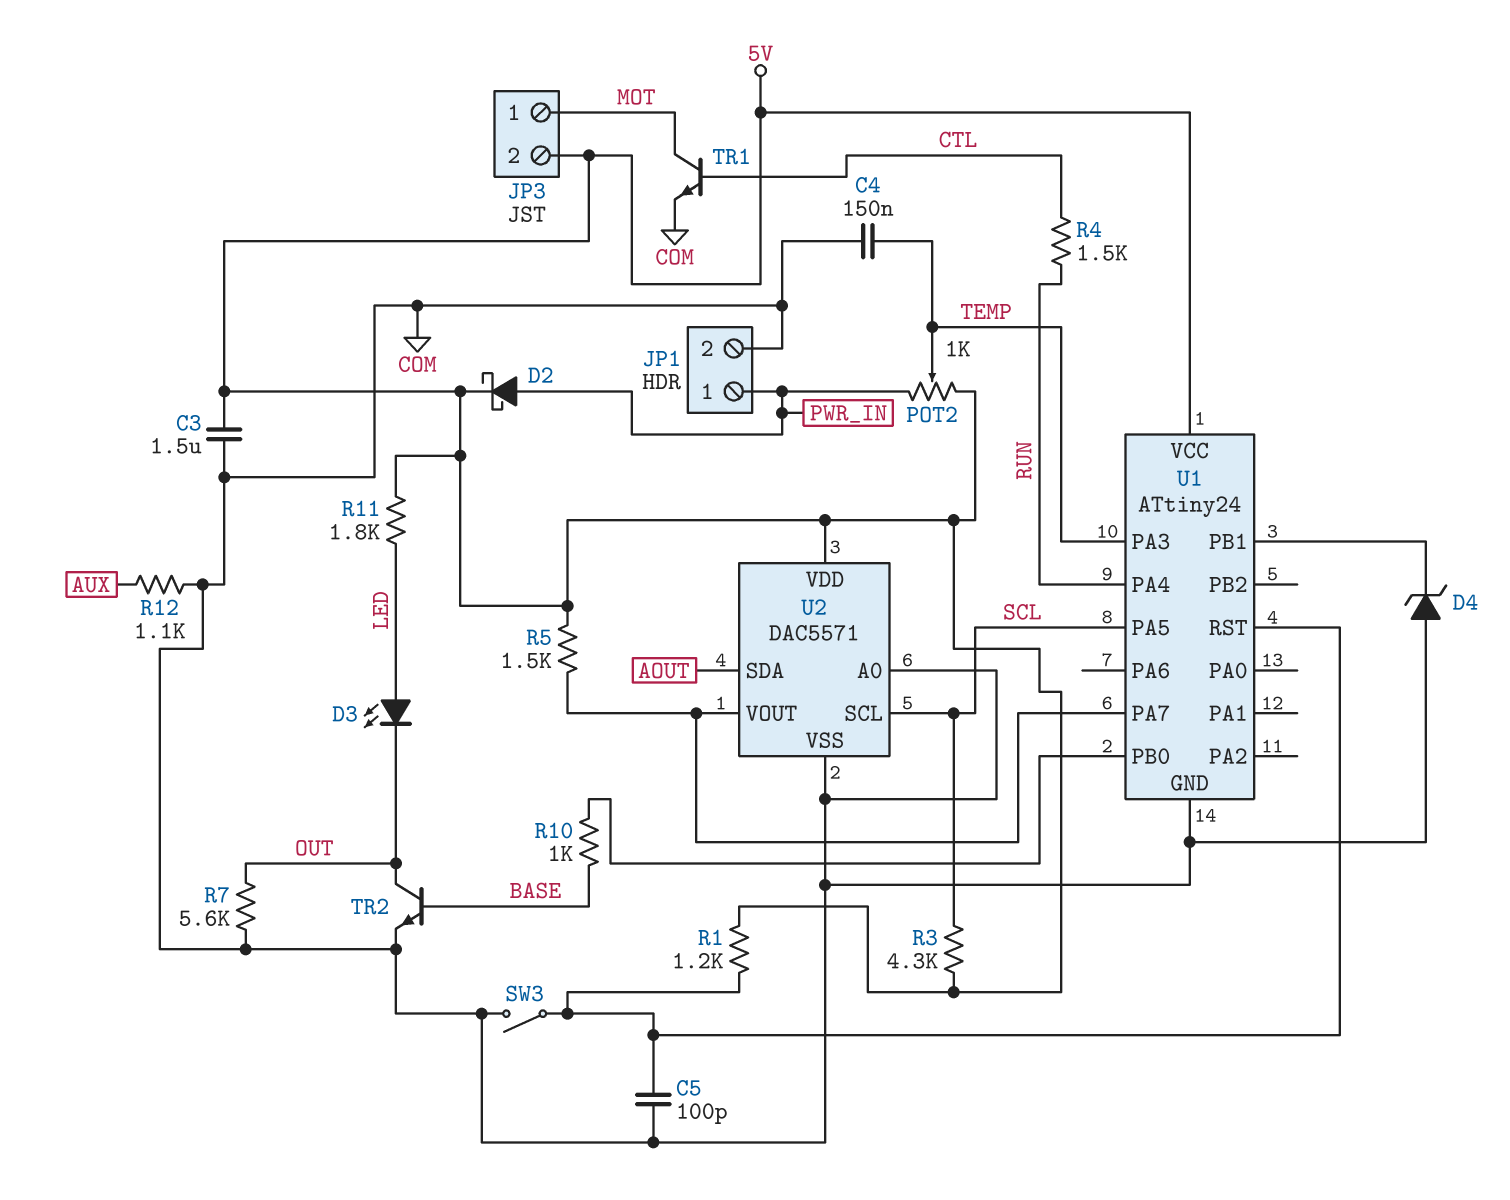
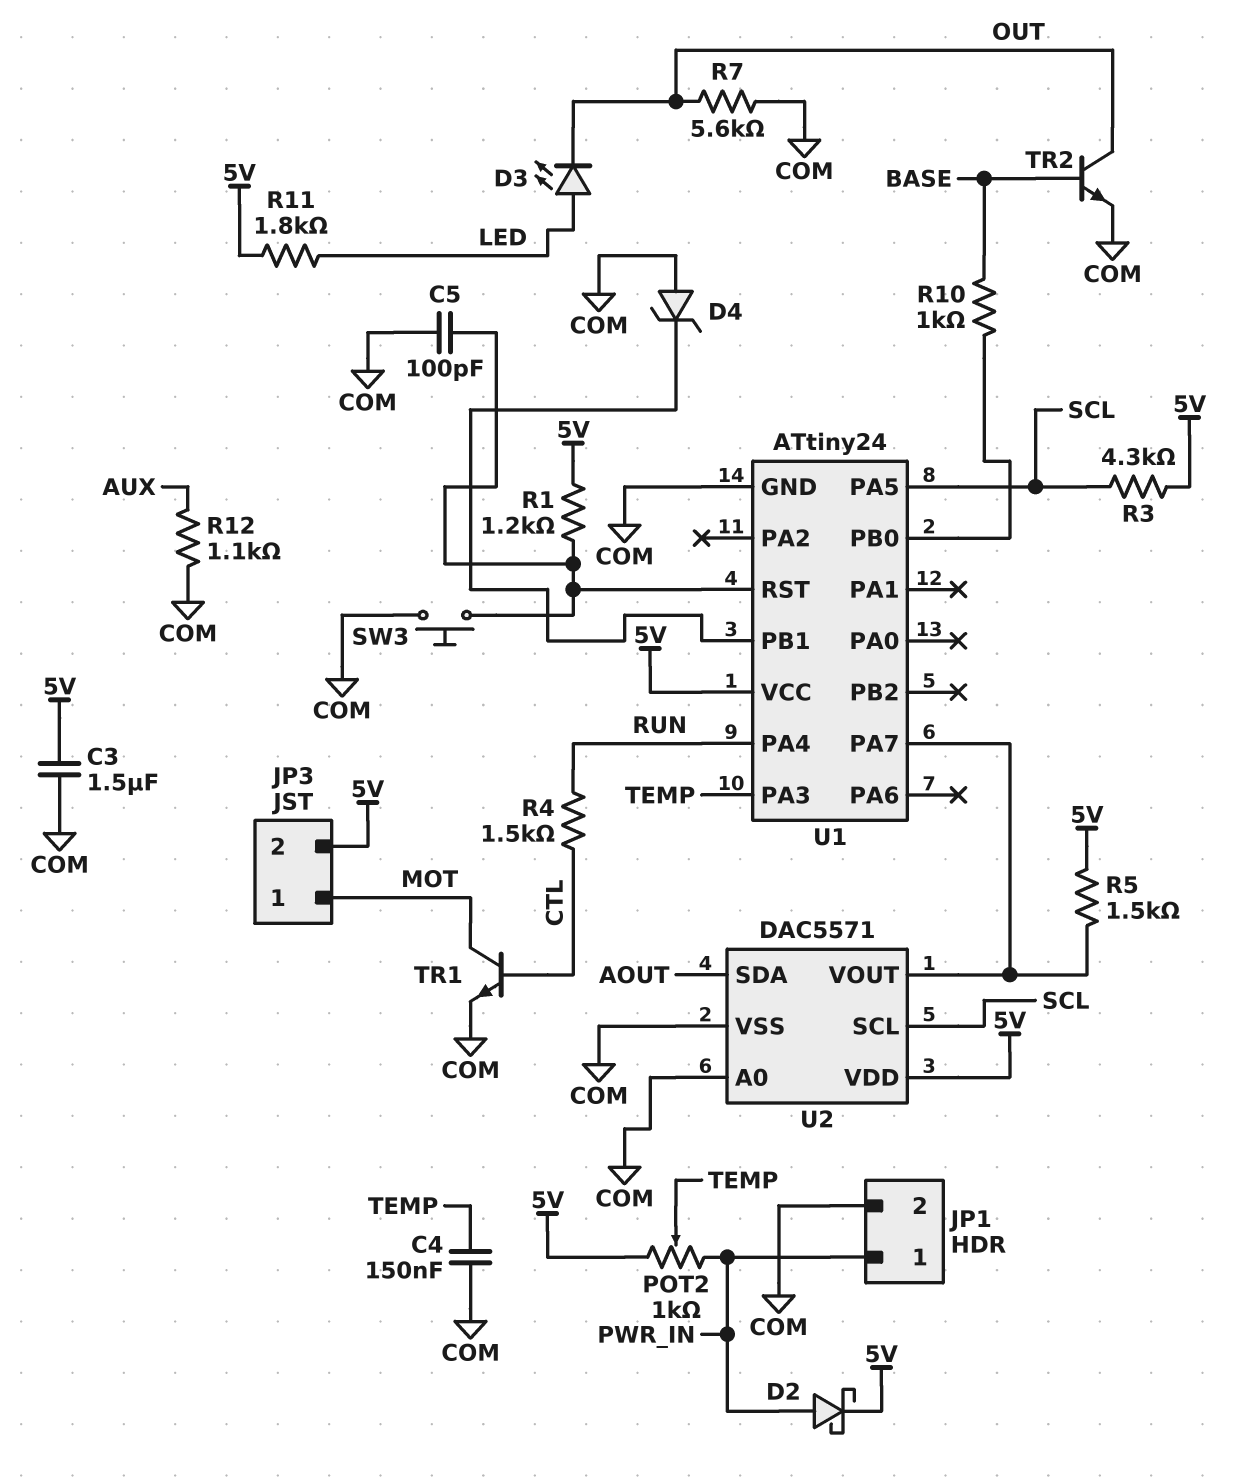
SW3: switch (COM, U1/RST) -> button (COM, U1/RST)

